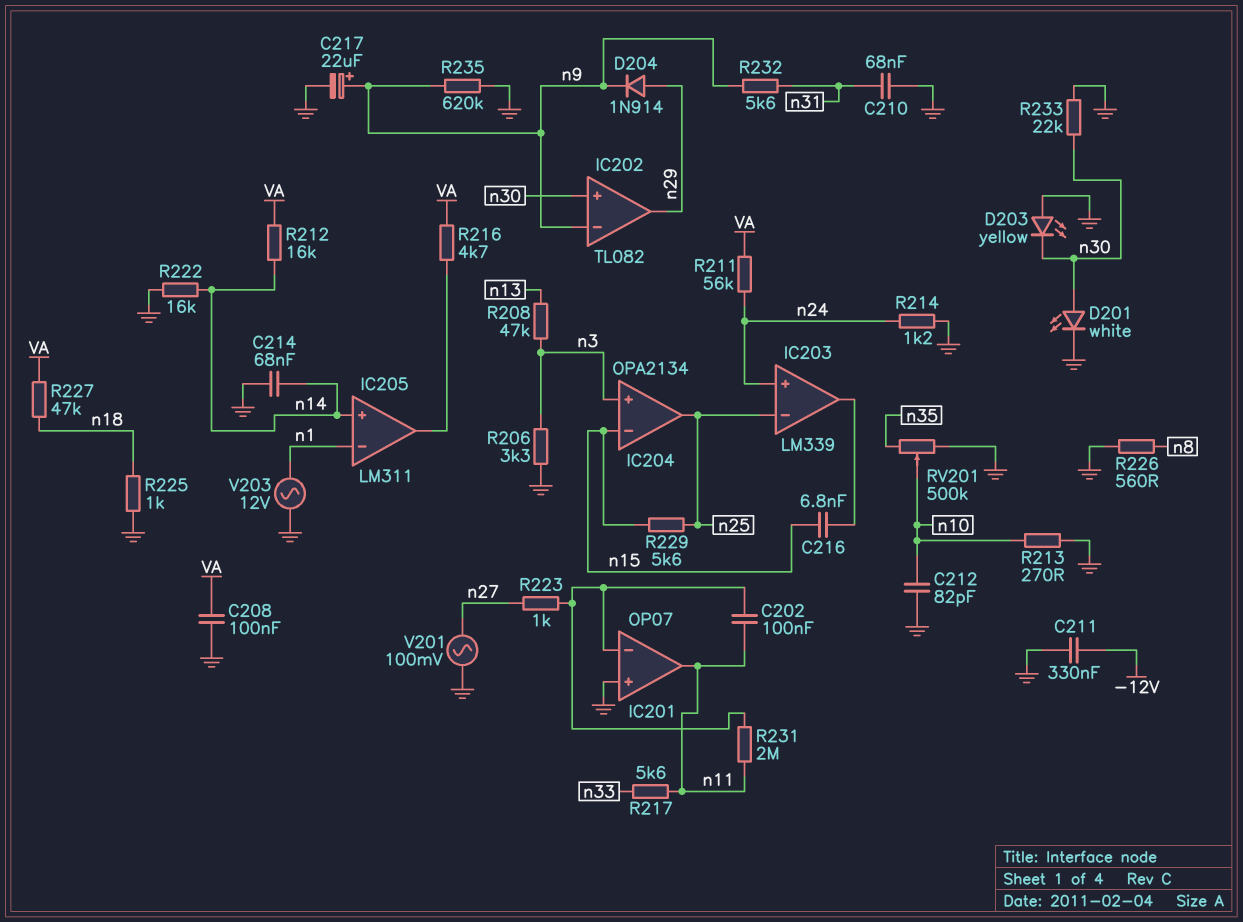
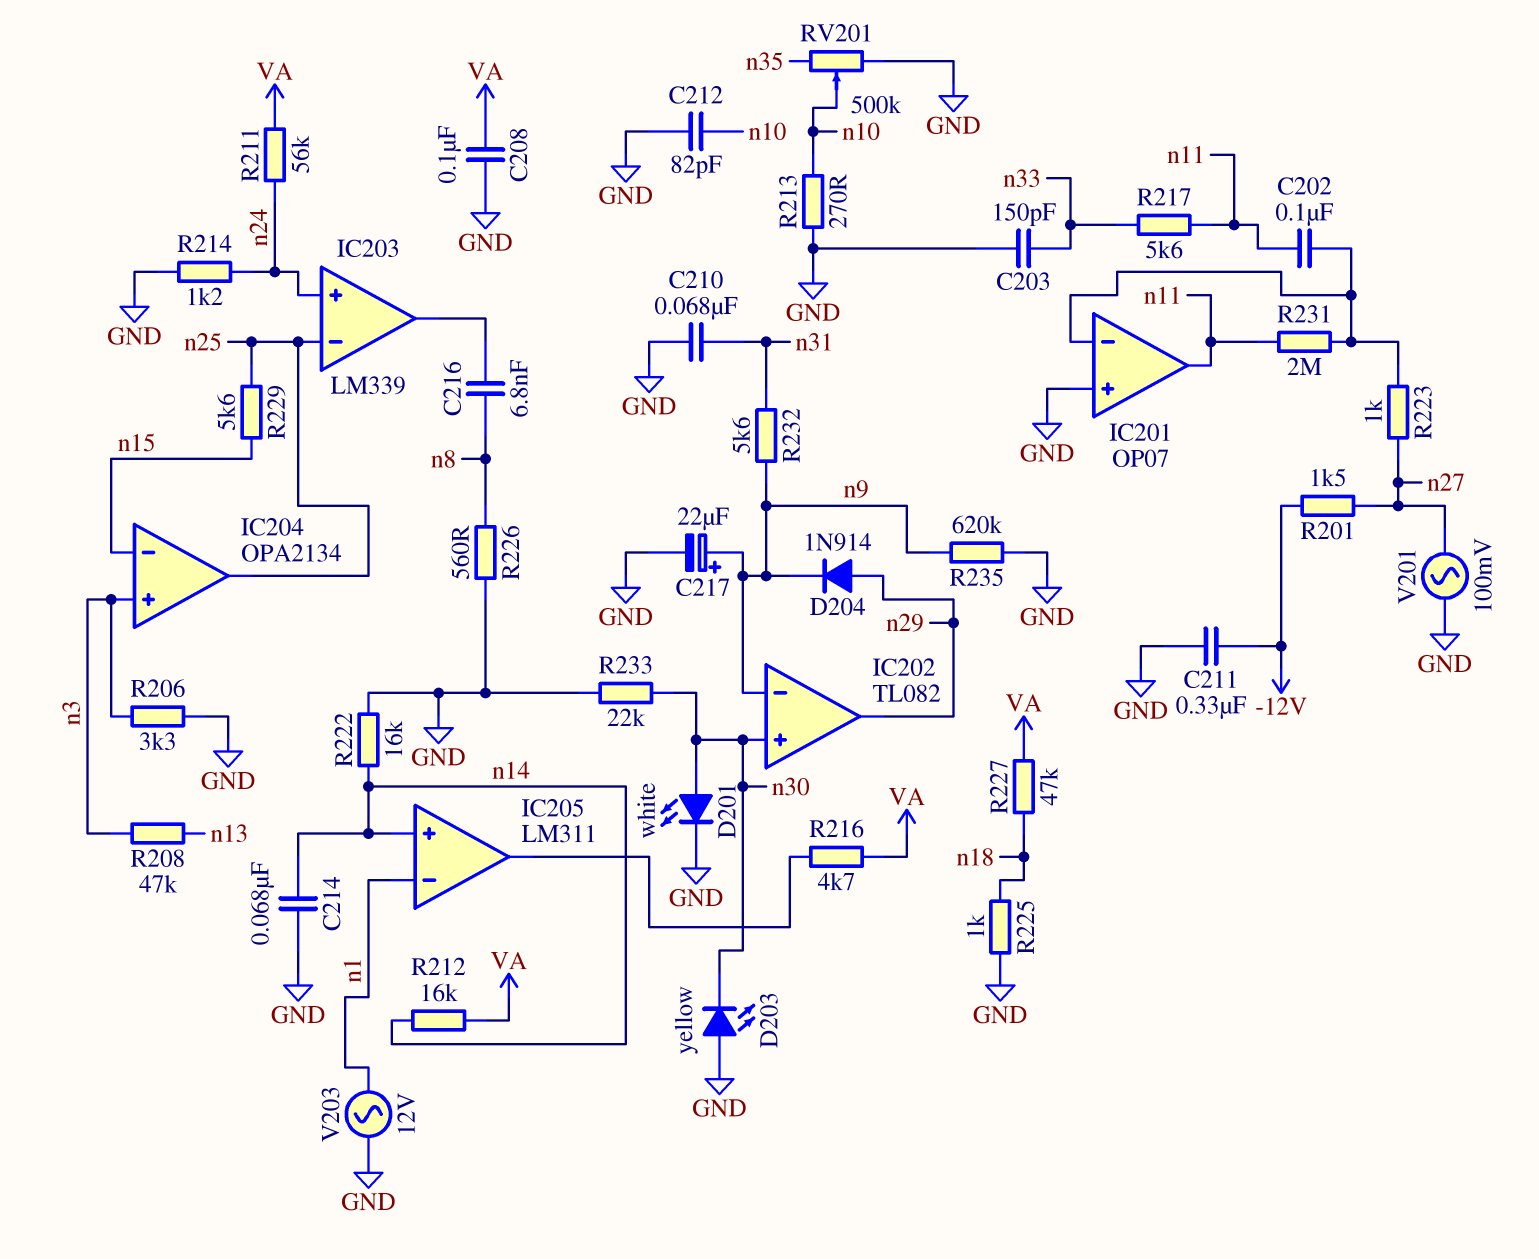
C203: none -> 150pF (GND, n33)
C216: 6.8nF (IC203/out, n15) -> 6.8nF (IC203/out, n8)
R201: none -> 1.5k (-12V, n27)

